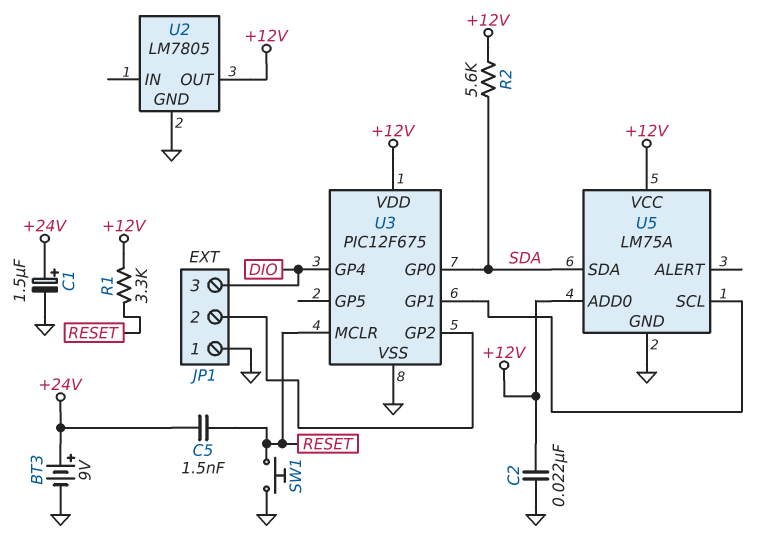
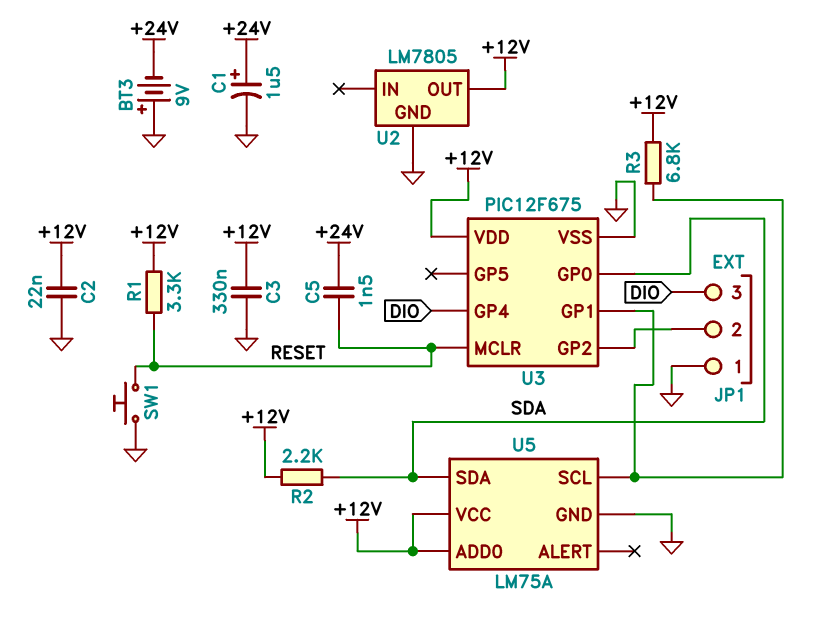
BT3: 9V (plus +24V, minus GND) -> 9V (plus GND, minus +24V)
C3: none -> 330nF (+12V, GND)
R2: 5.6k (+12V, SDA) -> 2.2k (+12V, SDA)
R3: none -> 6.8k (+12V, U3/GP1)

